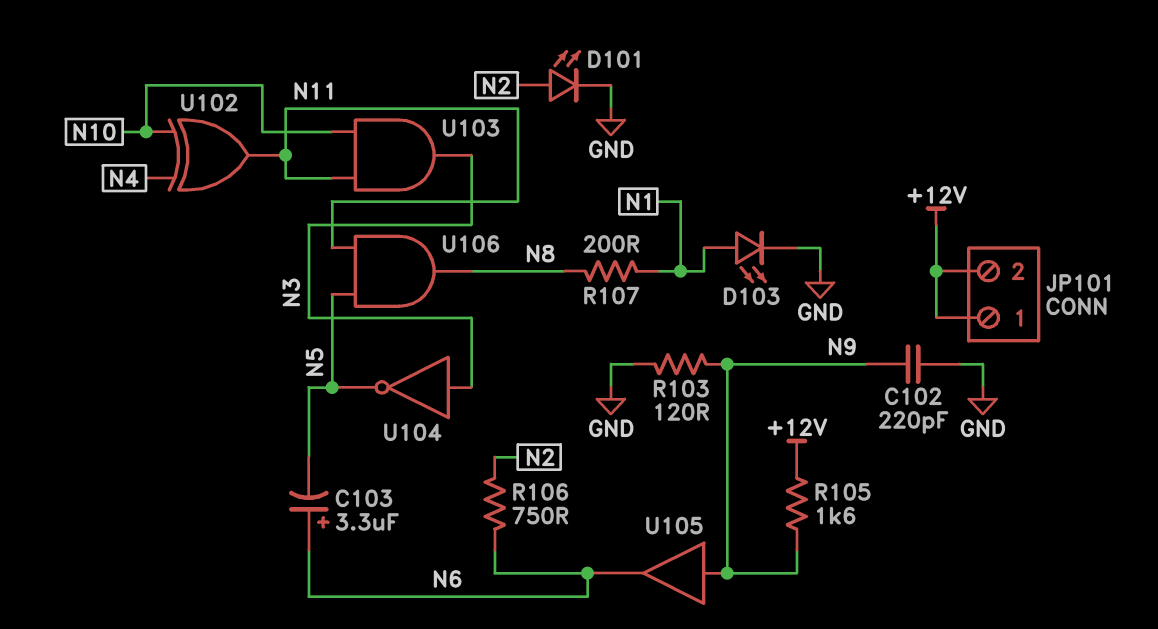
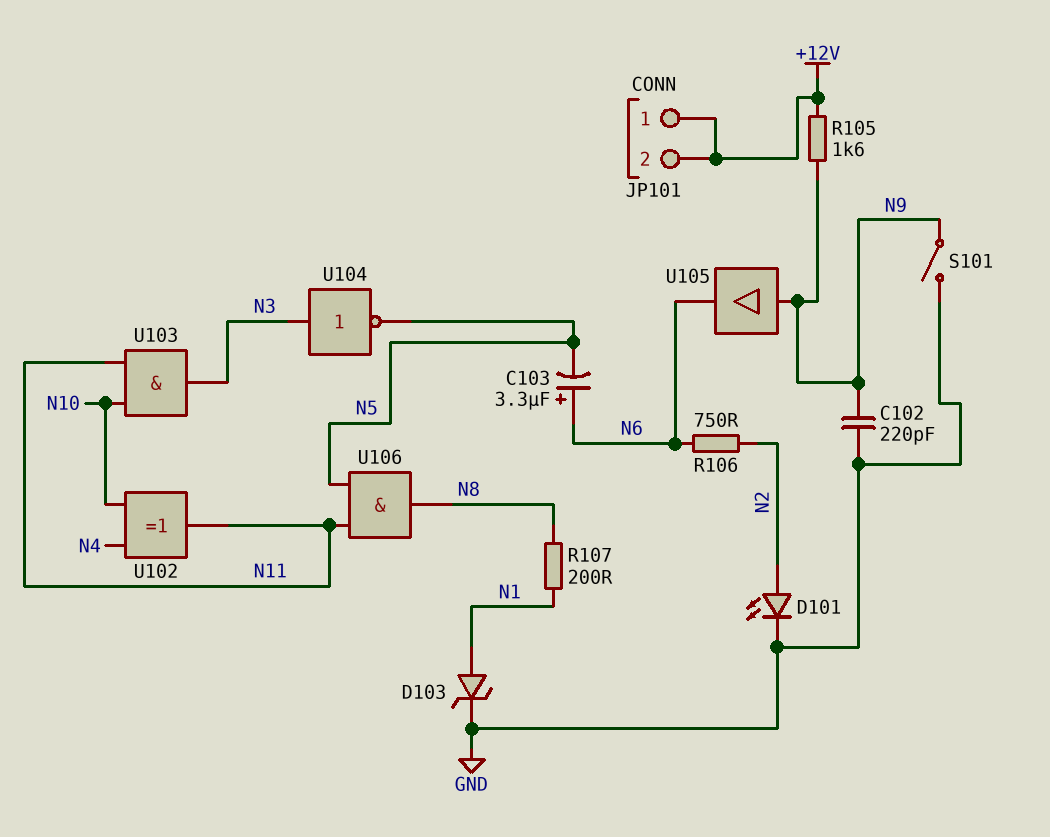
D103: LED (A N1, K GND) -> zener (A N1, K GND)
R103: 120 (GND, N9) -> none
S101: none -> switch (GND, N9)

